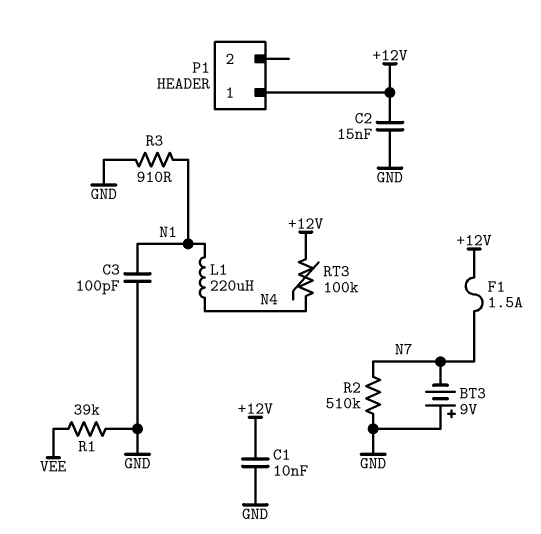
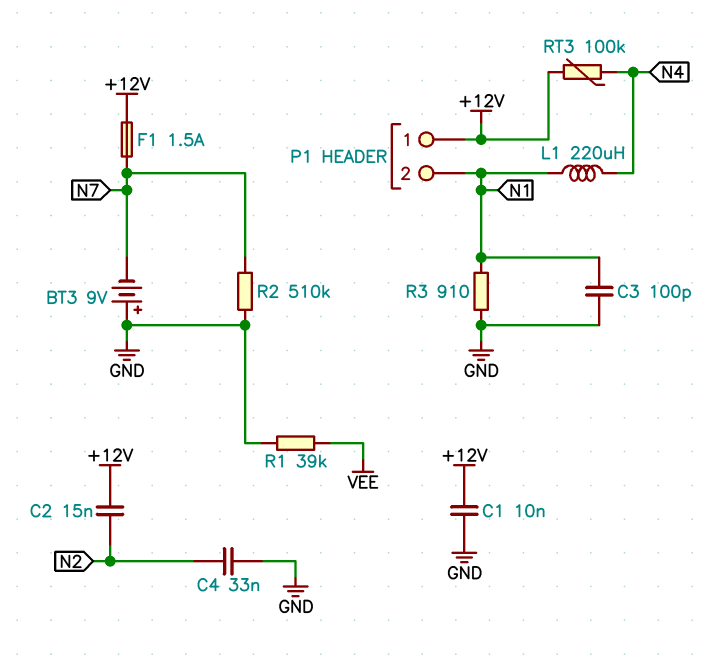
C2: 15nF (+12V, GND) -> 15nF (+12V, N2)
C4: none -> 33nF (GND, N2)
P1 pin 2: none -> N1

